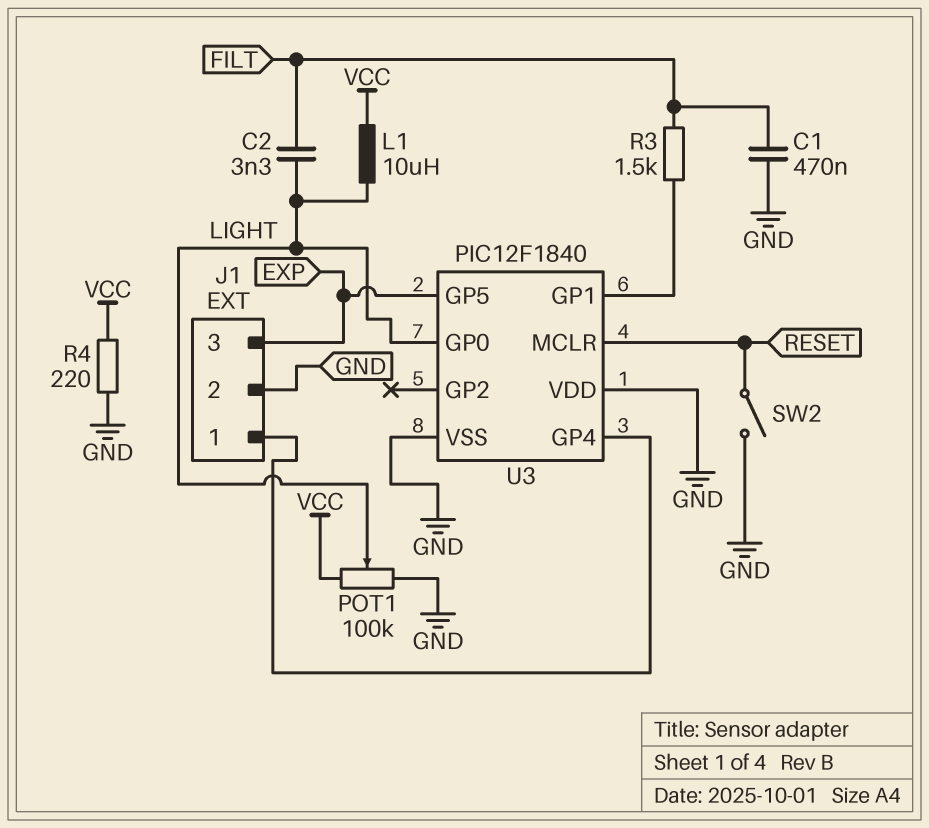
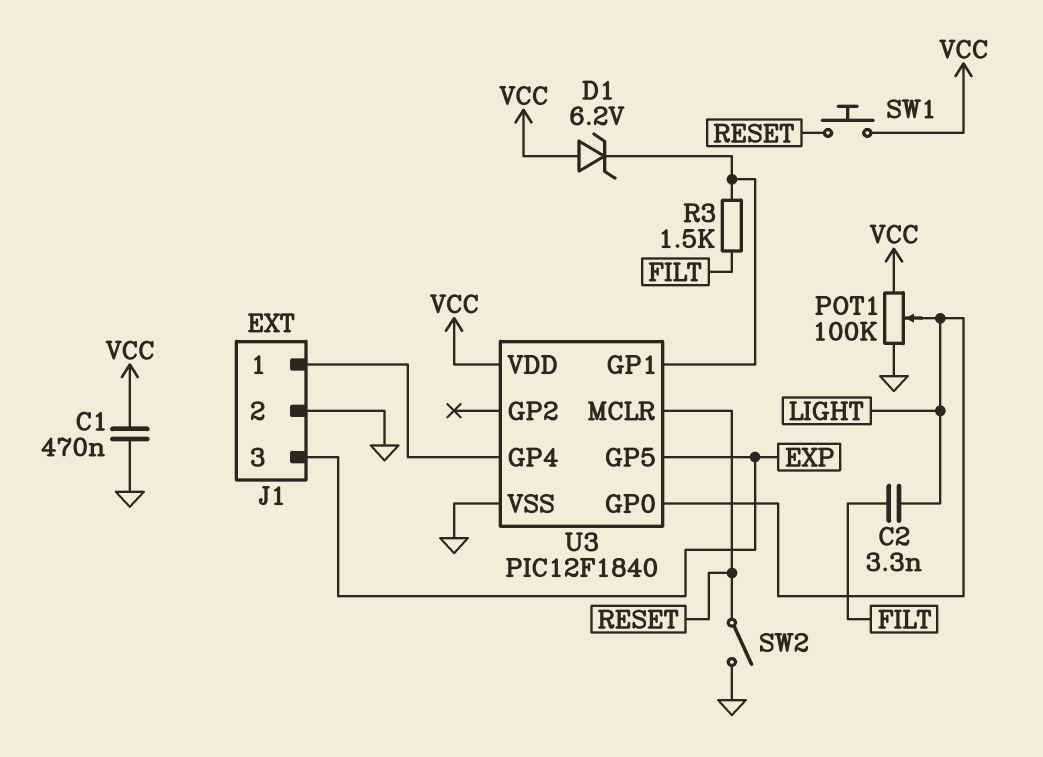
C1: 470nF (FILT, GND) -> 470nF (GND, VCC)
D1: none -> zener 6.2V (A VCC, K U3/GP1)
L1: 10uH (LIGHT, VCC) -> none
R4: 220 (GND, VCC) -> none
SW1: none -> button (RESET, VCC)
U3 pin VDD: GND -> VCC

